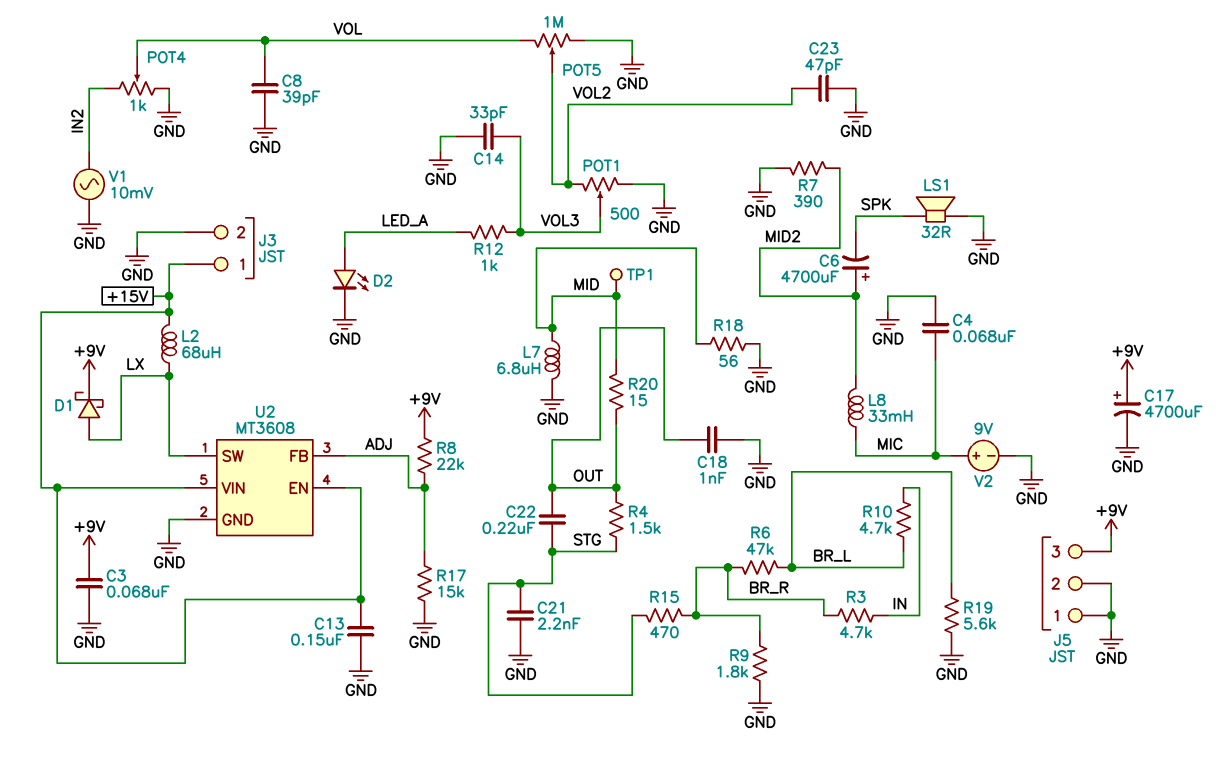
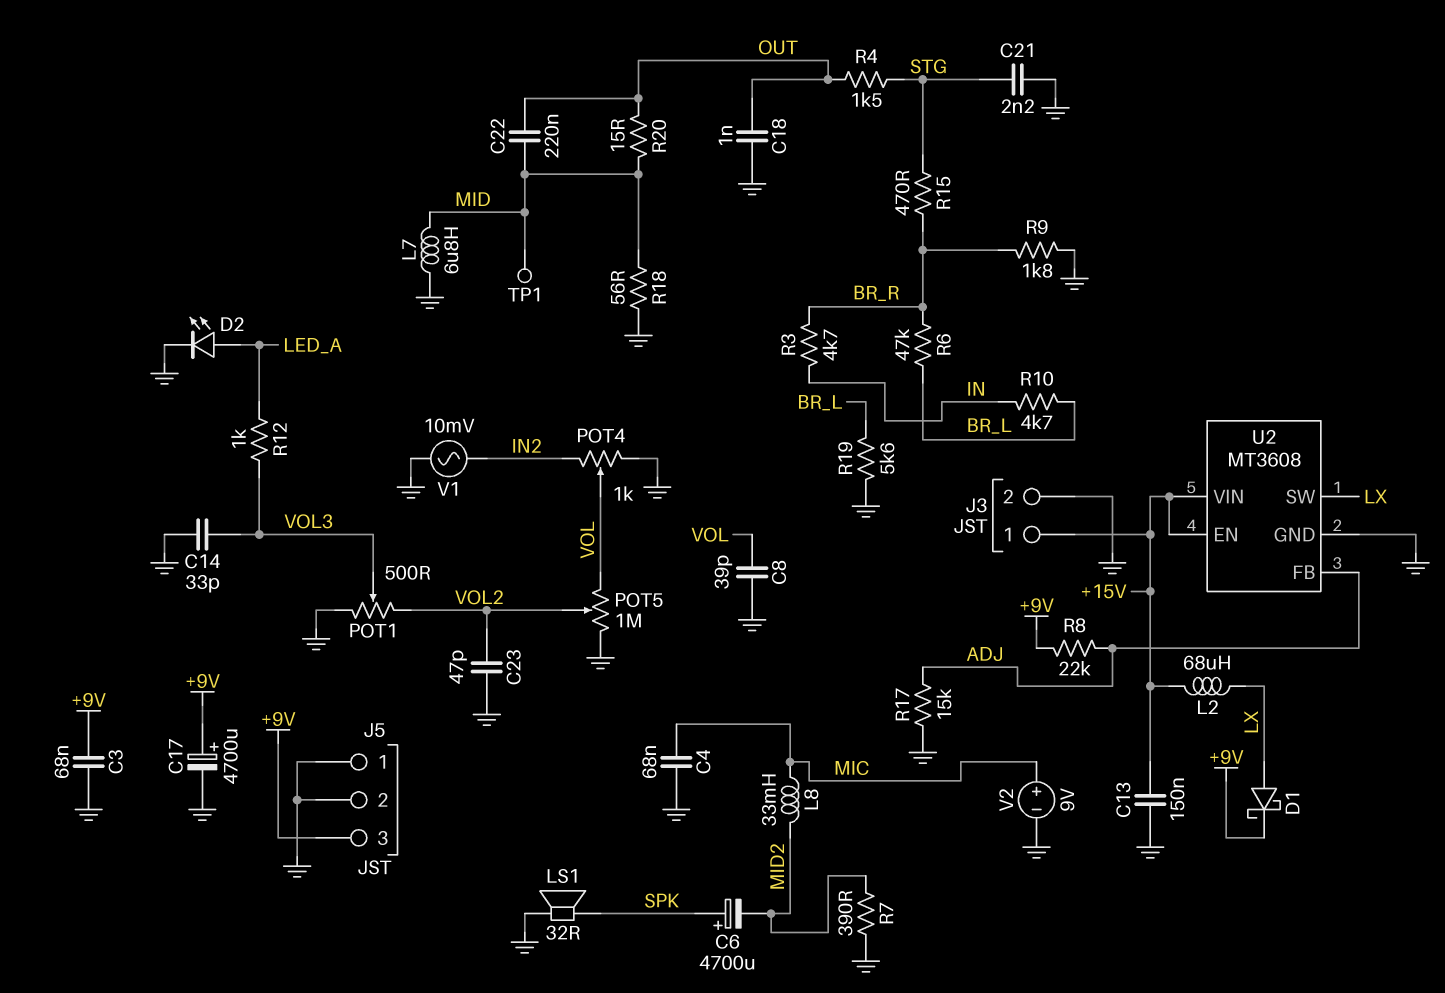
C6: 4700uF (plus MID2, minus SPK) -> 4700uF (plus SPK, minus MID2)
C22: 220nF (OUT, STG) -> 220nF (MID, OUT)

